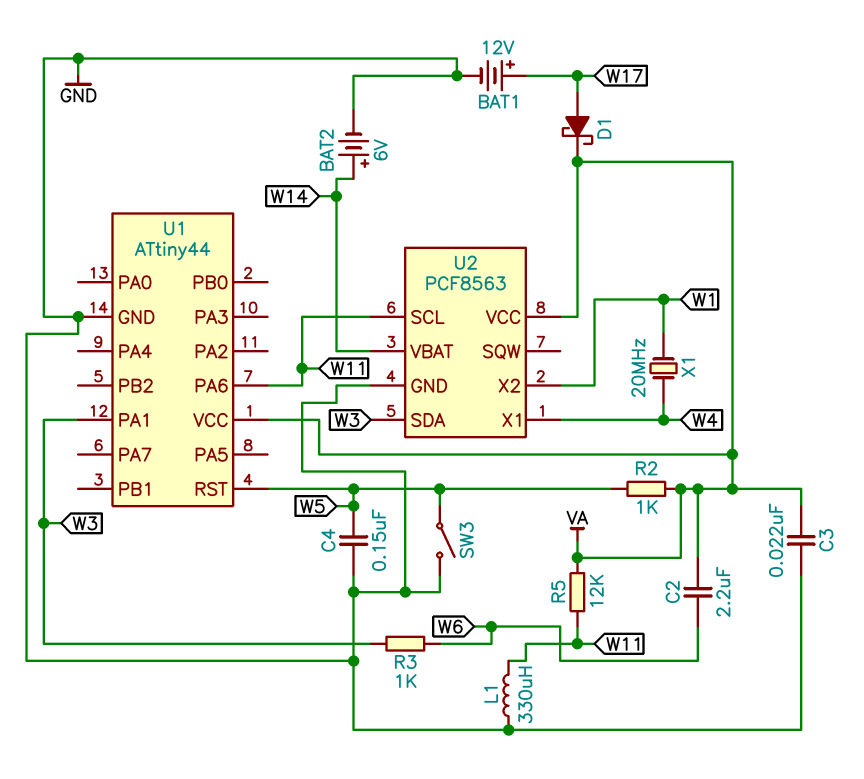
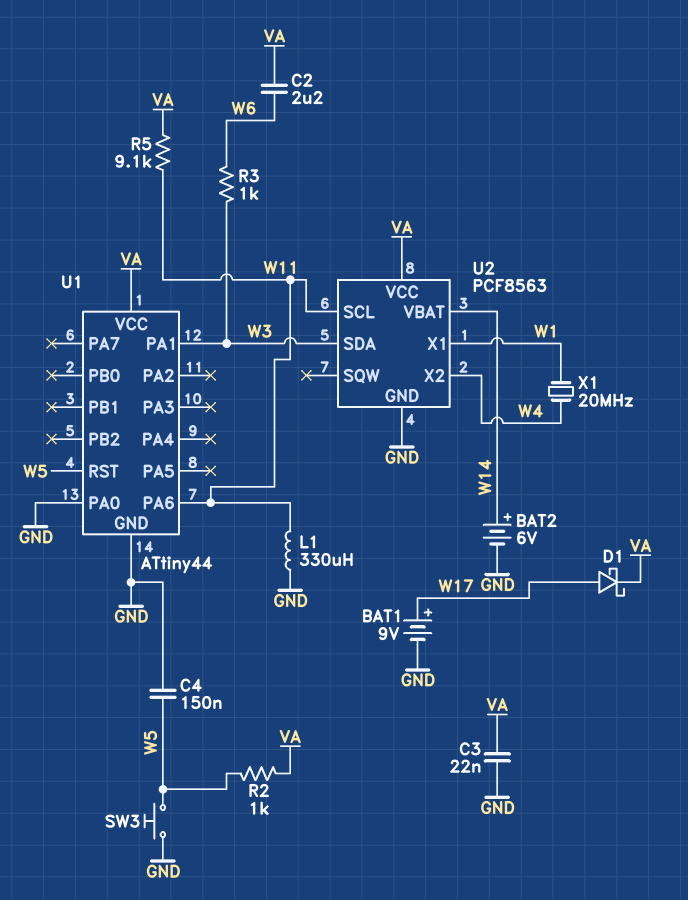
BAT1: 12V (plus W17, minus GND) -> 9V (plus W17, minus GND)
R5: 12k (VA, W11) -> 9.1k (VA, W11)
SW3: switch (GND, W5) -> button (GND, W5)
U1 pin PA0: none -> GND
U2 pin X1: W4 -> W1
U2 pin X2: W1 -> W4

